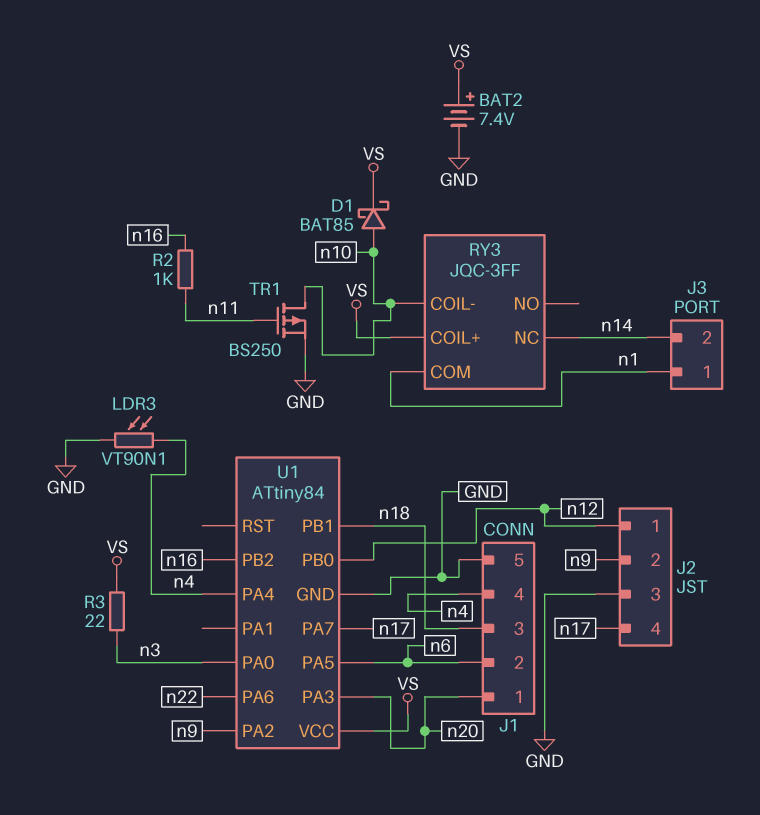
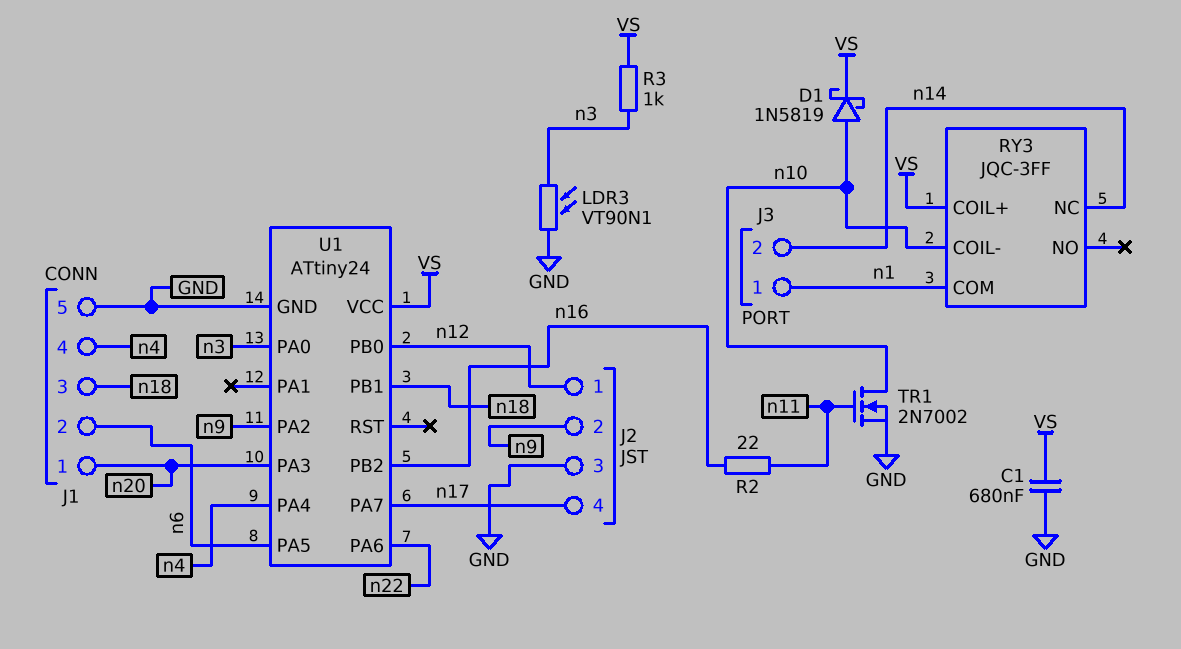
BAT2: 7.4V (plus VS, minus GND) -> none
C1: none -> 680nF (GND, VS)
D1: schottky BAT85 (A n10, K VS) -> schottky 1N5819 (A n10, K VS)
LDR3: VT90N1 (GND, n4) -> VT90N1 (GND, n3)
R2: 1k (n11, n16) -> 22 (n11, n16)
R3: 22 (VS, n3) -> 1k (VS, n3)
TR1: PMOS BS250 (G n11, D n10, S GND) -> NMOS 2N7002 (G n11, D n10, S GND)
U1: ATtiny84 -> ATtiny24

